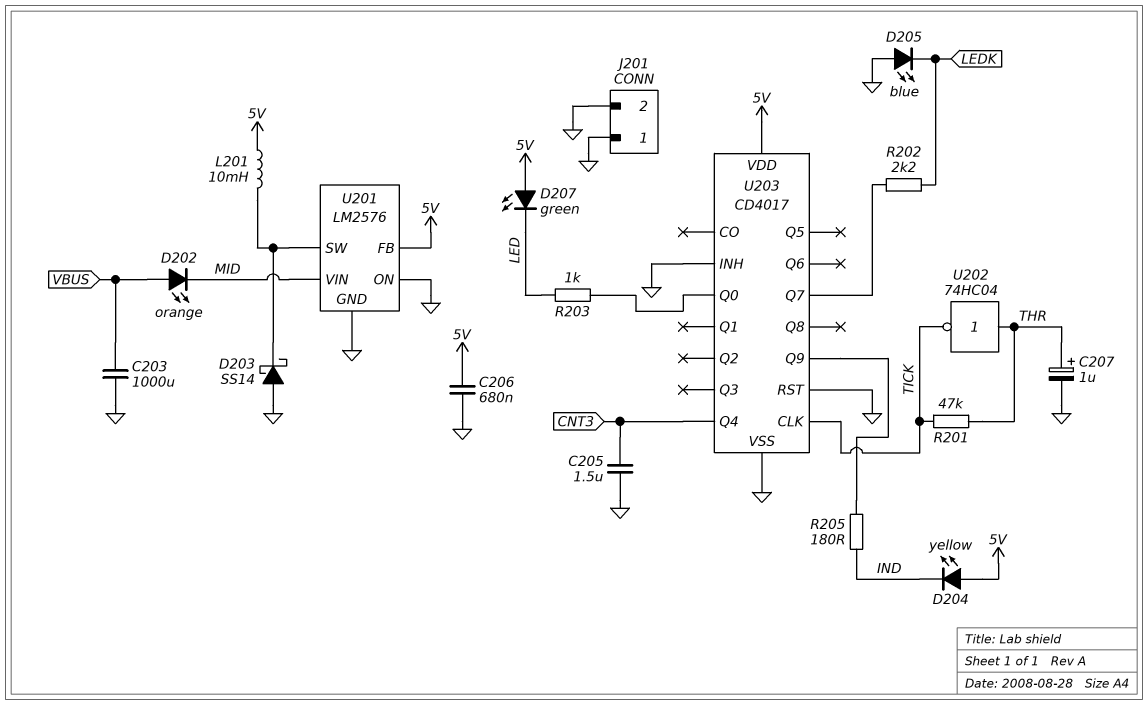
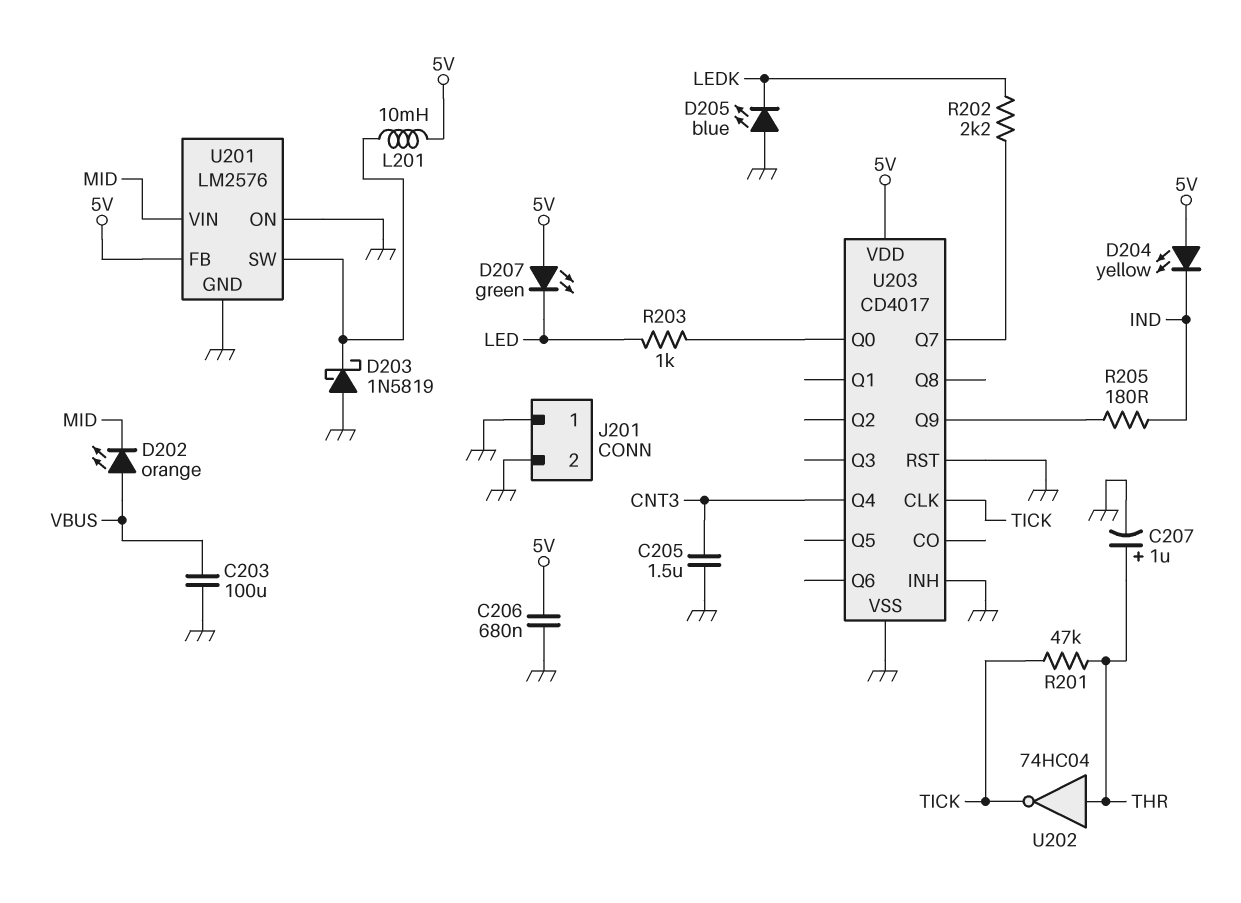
C203: 1000uF (GND, VBUS) -> 100uF (GND, VBUS)
D203: schottky SS14 (A GND, K U201/SW) -> schottky 1N5819 (A GND, K U201/SW)

